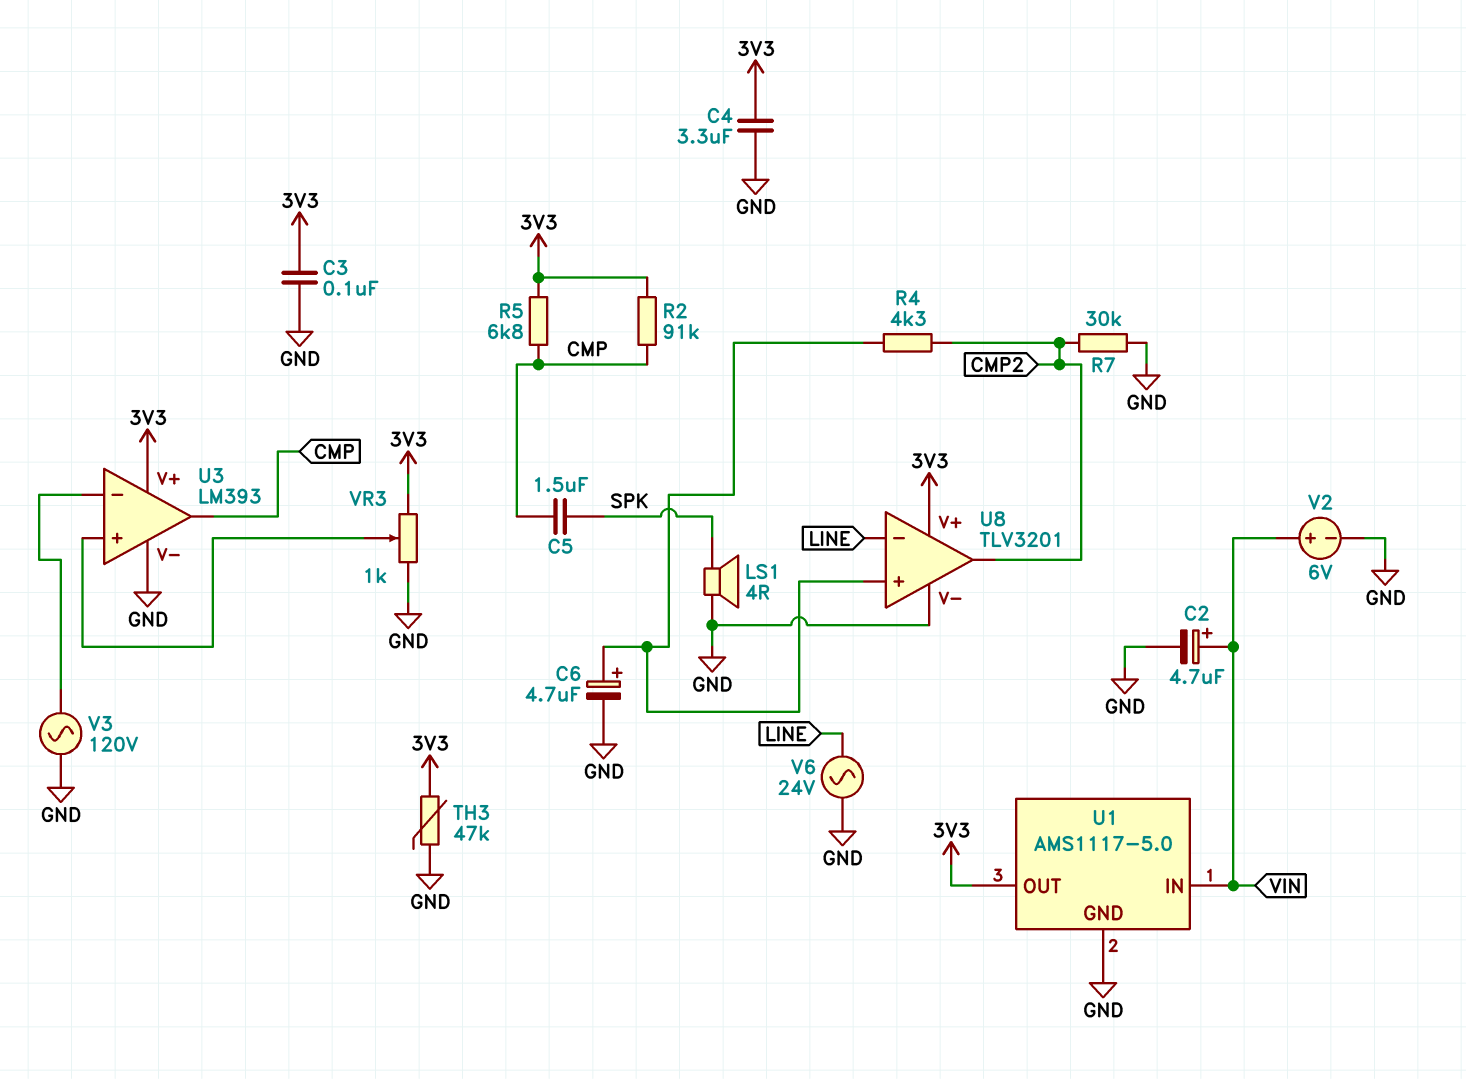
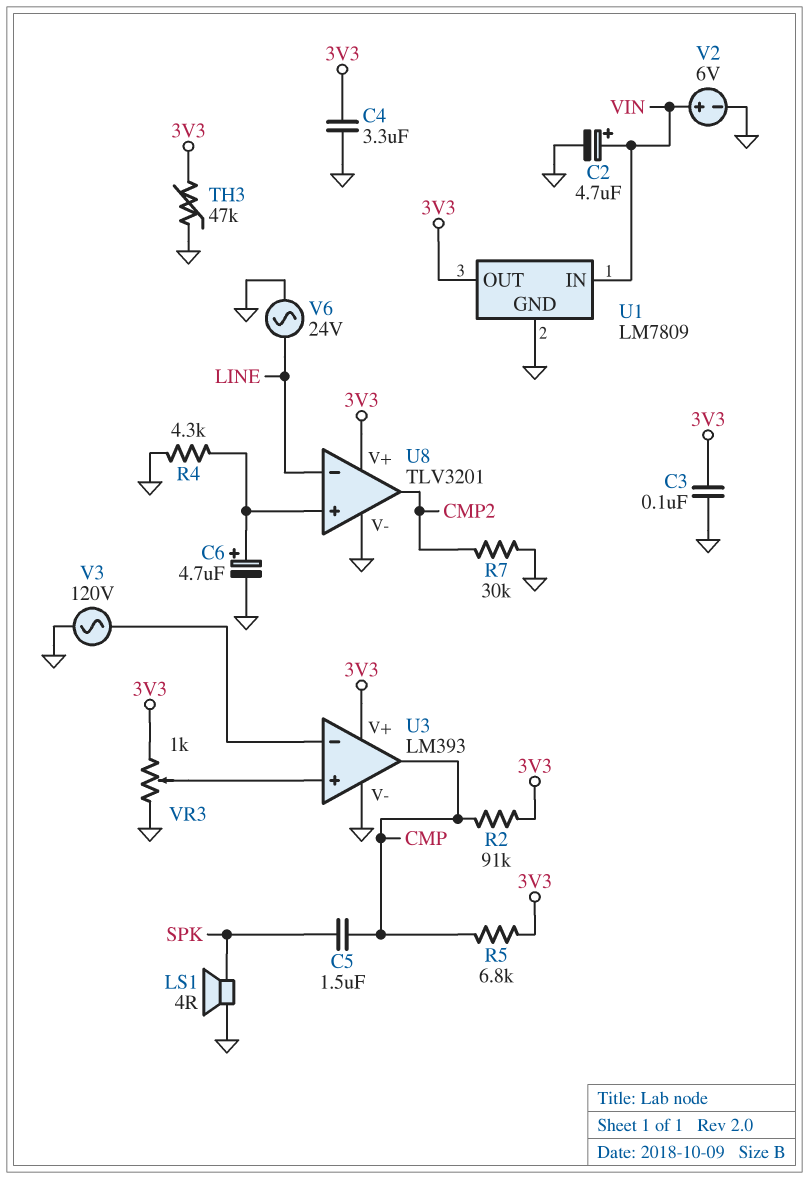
R4: 4.3k (CMP2, U8/in+) -> 4.3k (GND, U8/in+)
U1: AMS1117-5.0 -> LM7809

